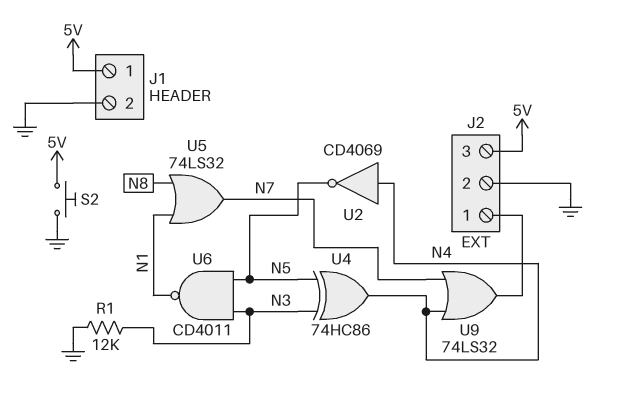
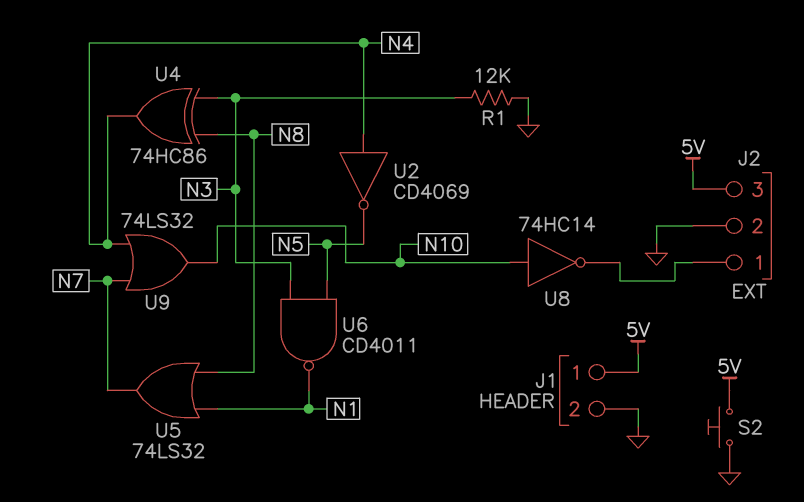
U4: XOR 74HC86 (in N3, in N5, out N4) -> XOR 74HC86 (in N3, in N8, out N4)
U8: none -> NOT 74HC14 (in N10, out J2/1)
U9: OR 74LS32 (in N4, in N7, out J2/1) -> OR 74LS32 (in N4, in N7, out N10)

